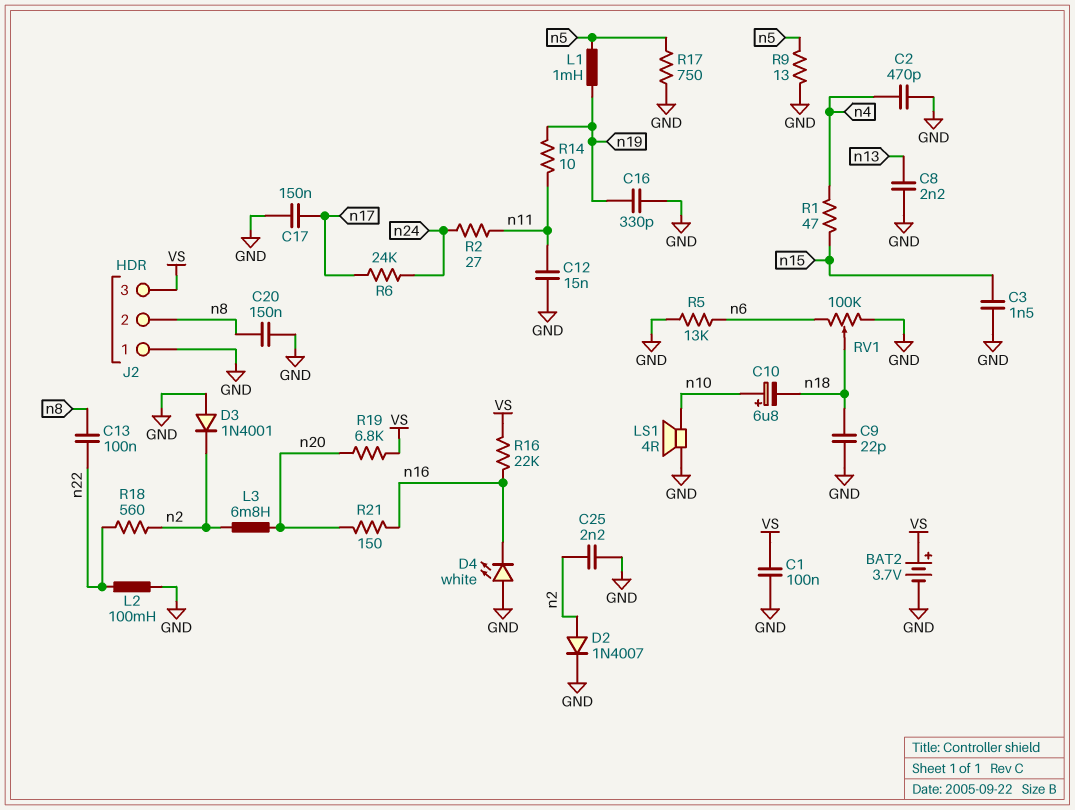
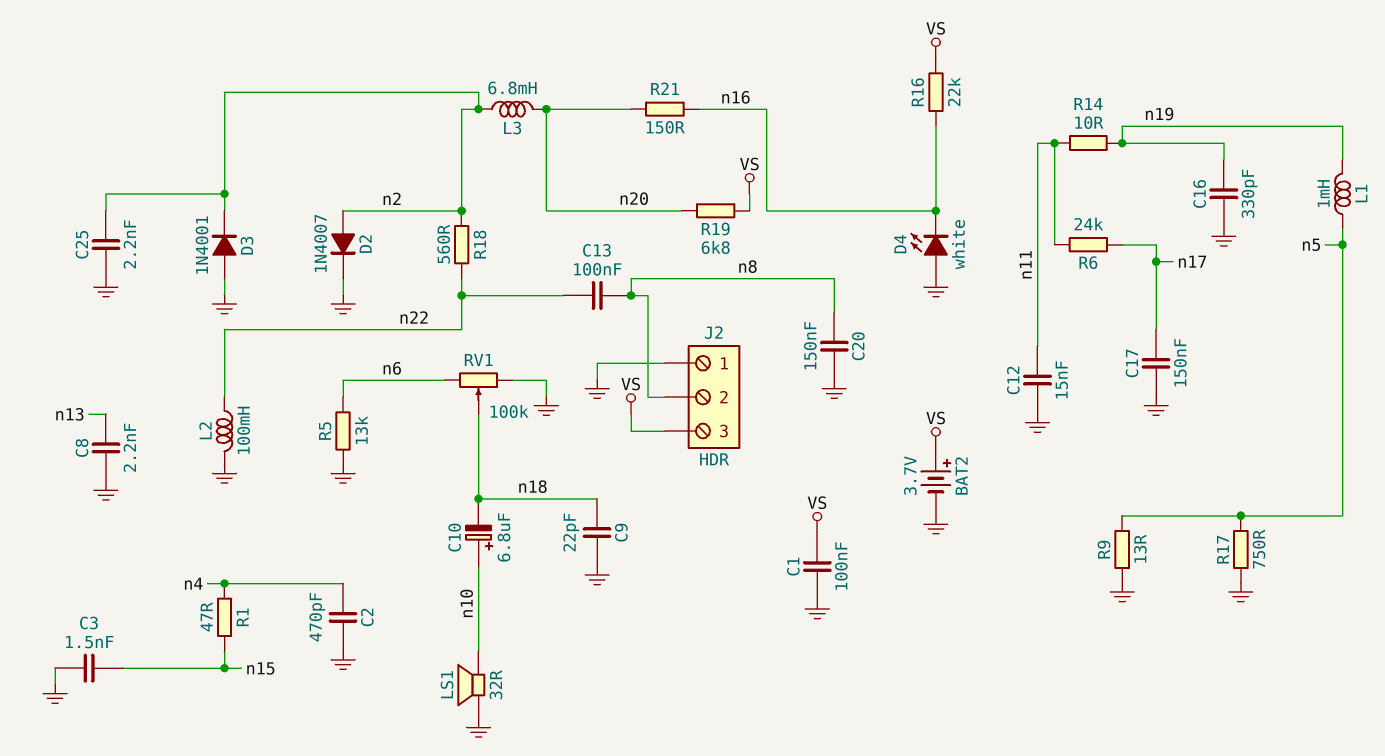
LS1: speaker 4R (GND, n10) -> speaker 32R (GND, n10)
R2: 27 (n11, n24) -> none
R6: 24k (n17, n24) -> 24k (n11, n17)

